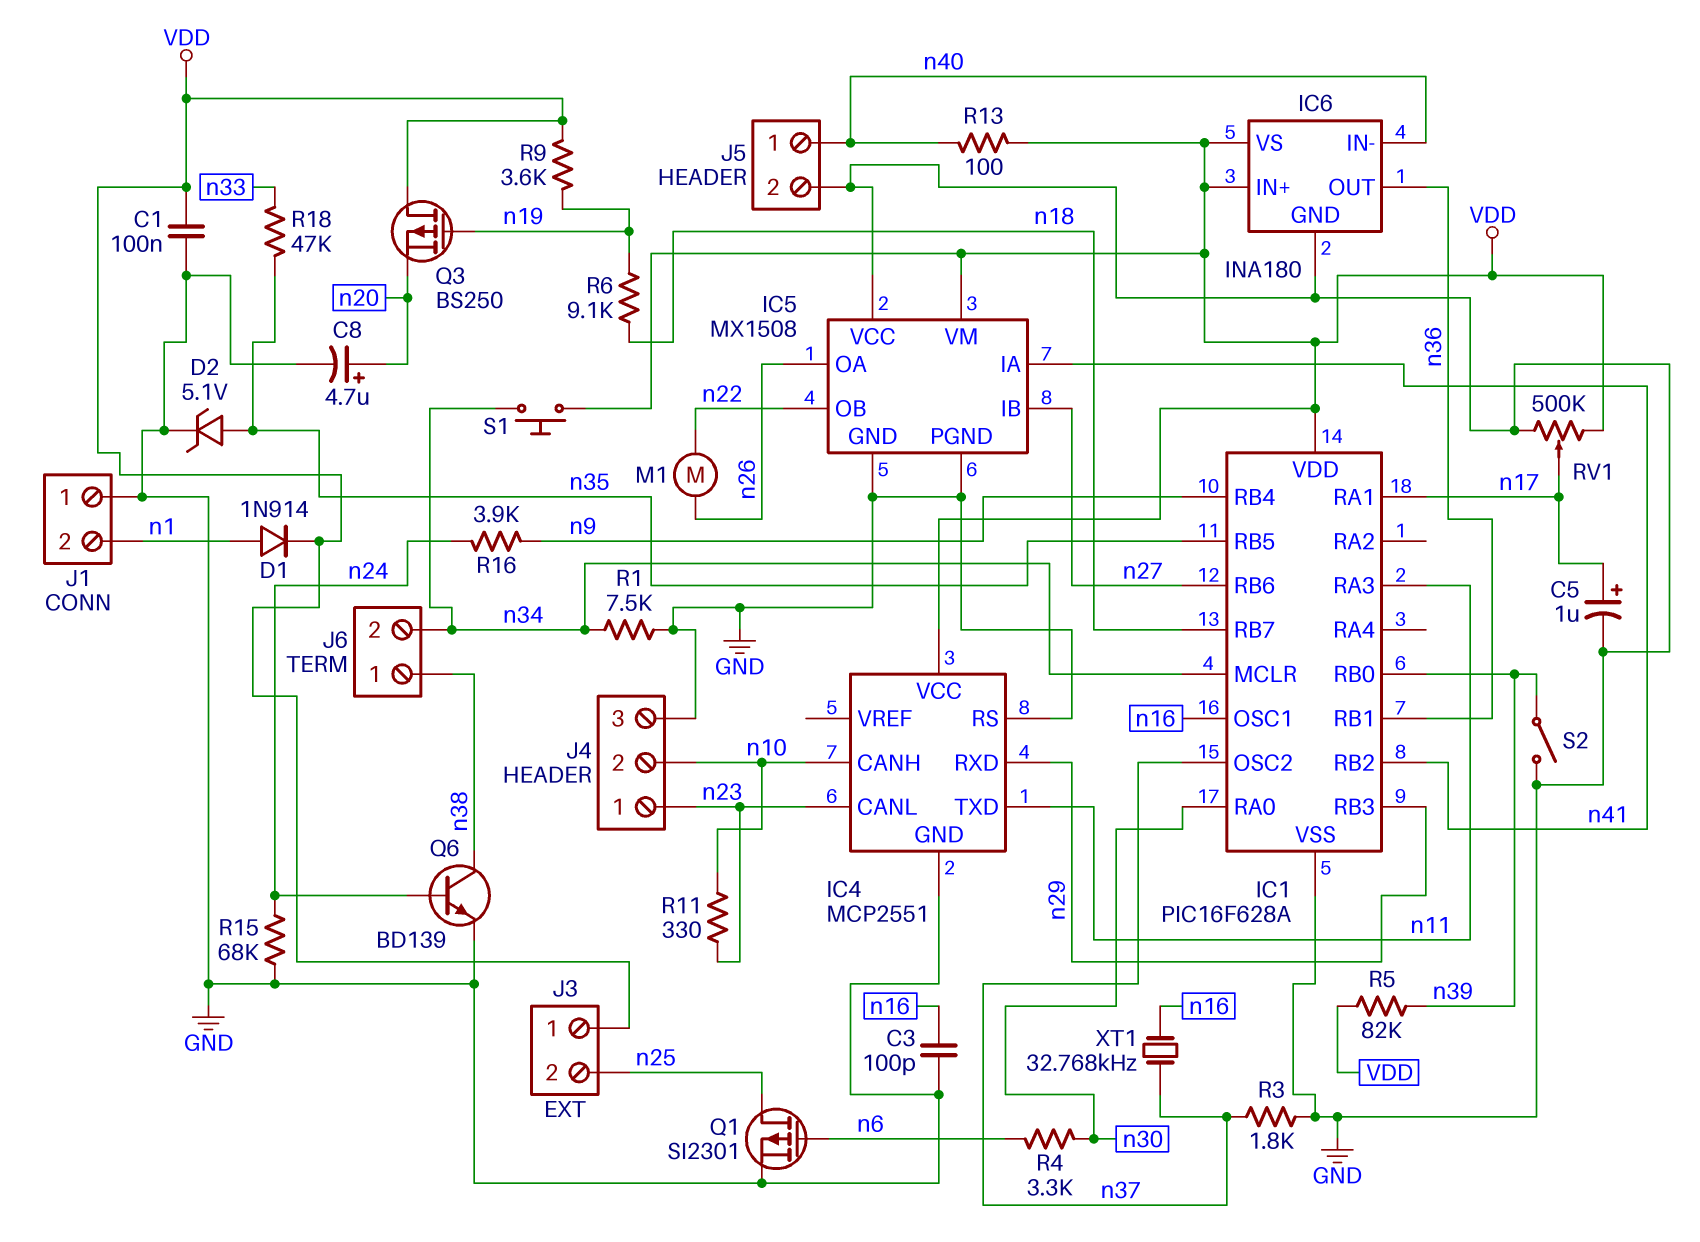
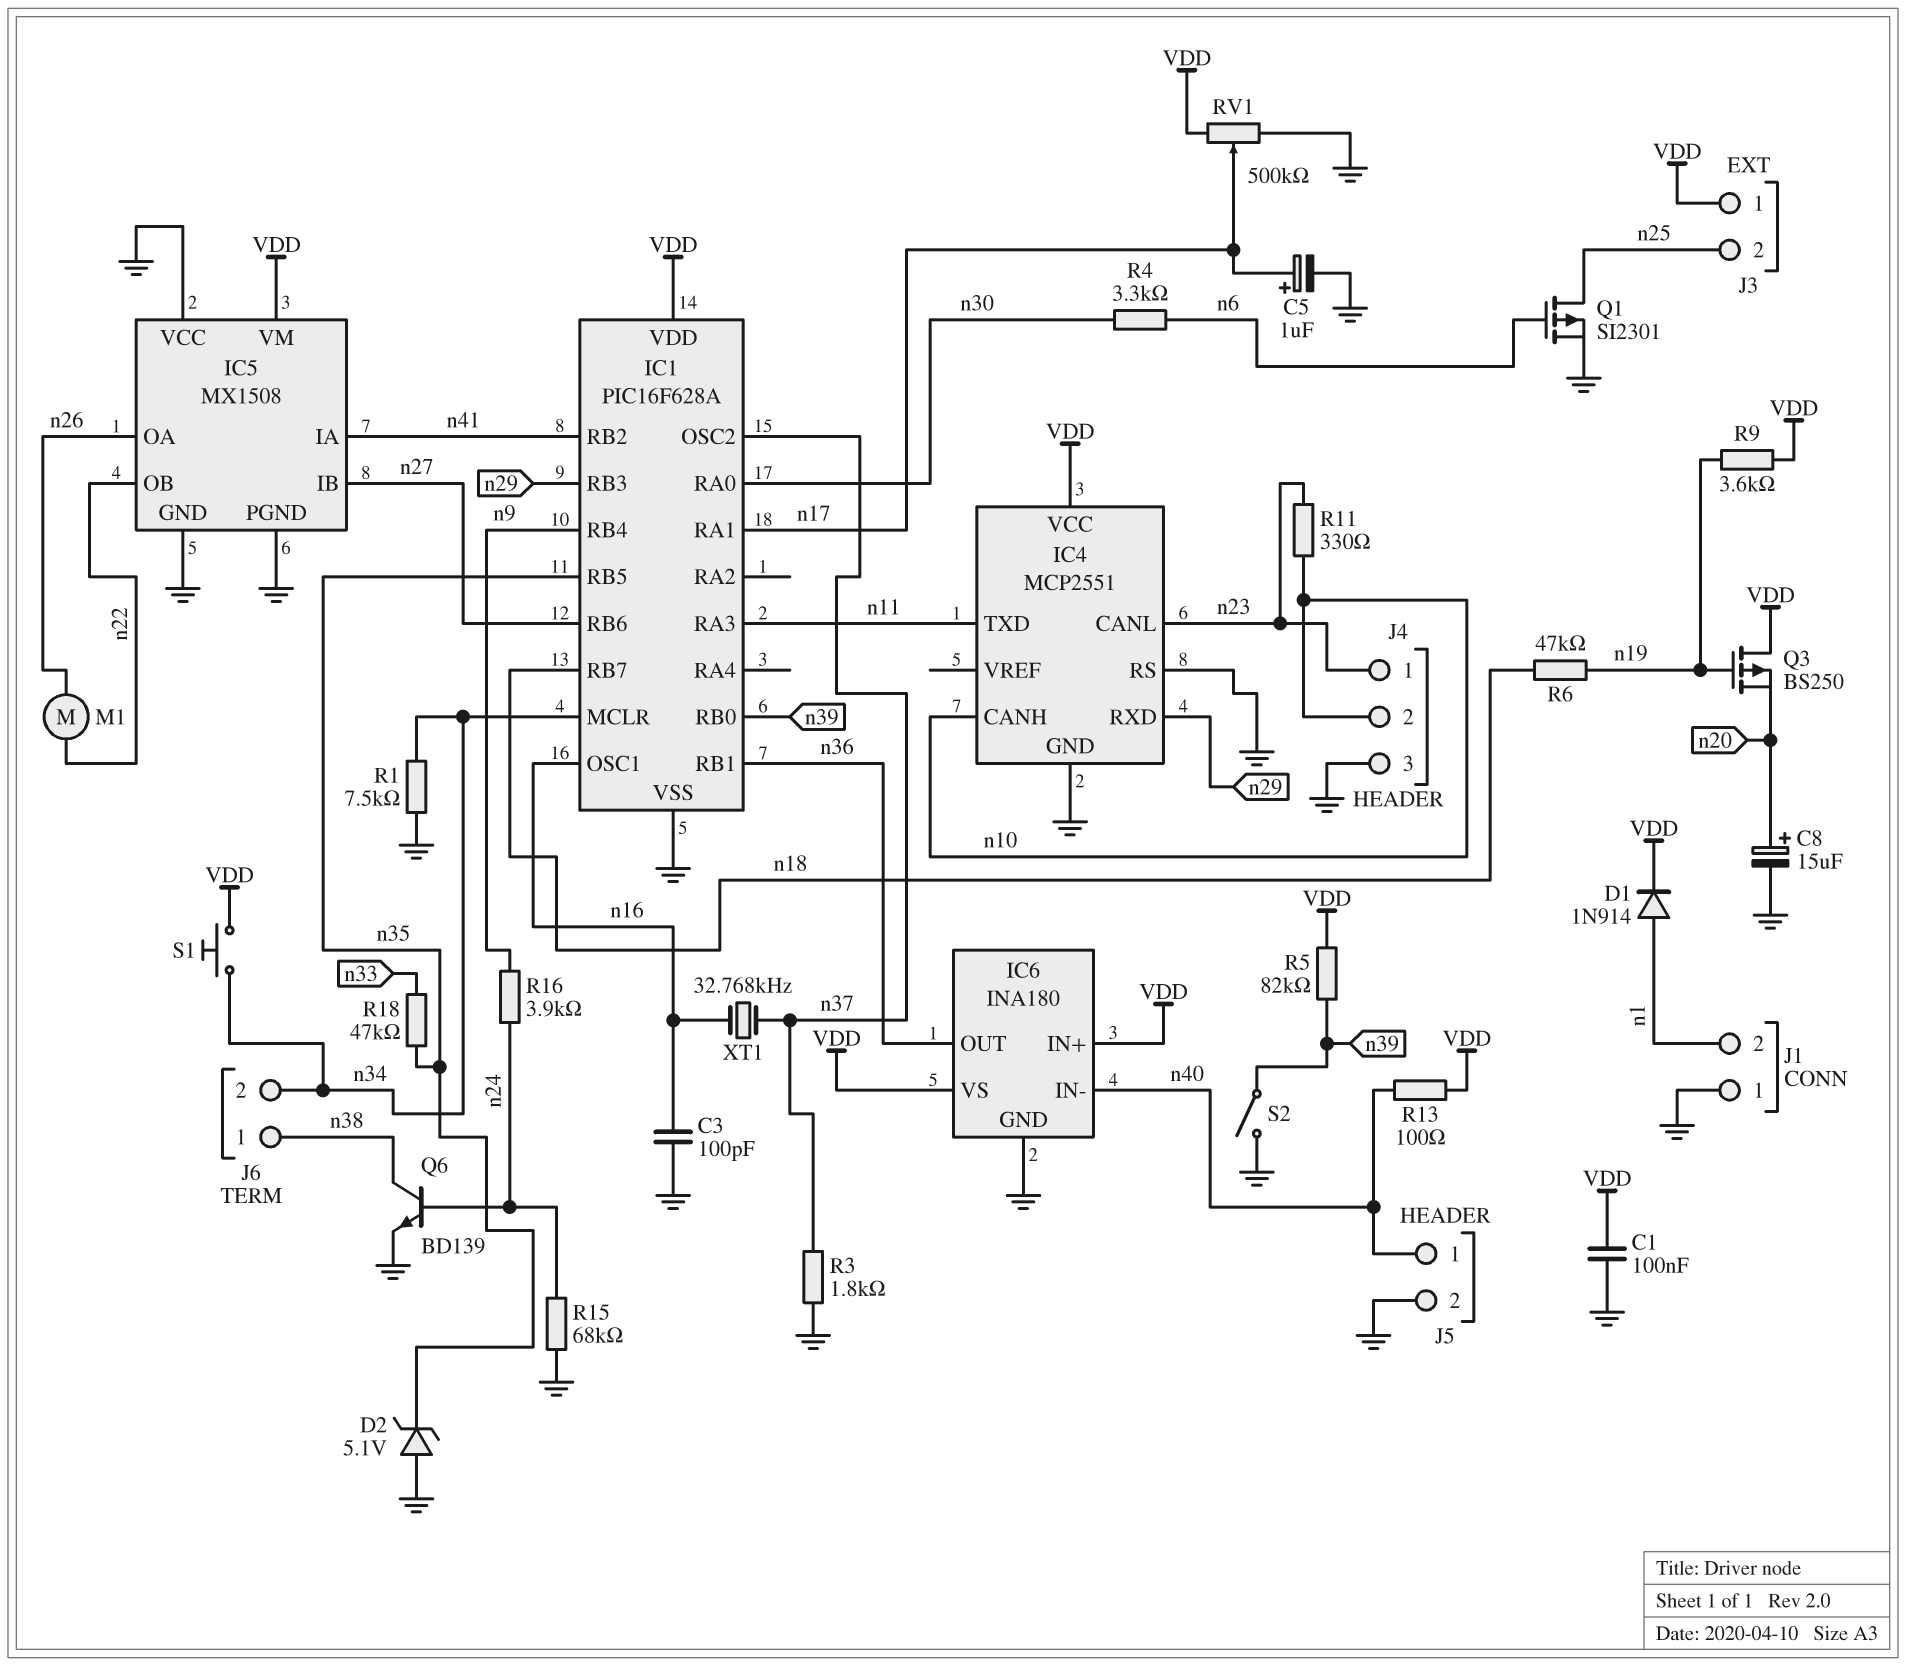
C8: 4.7uF (plus n20, minus GND) -> 15uF (plus n20, minus GND)
D2: zener 5.1V (A n35, K GND) -> zener 5.1V (A GND, K n35)
R6: 9.1k (n18, n19) -> 47k (n18, n19)

